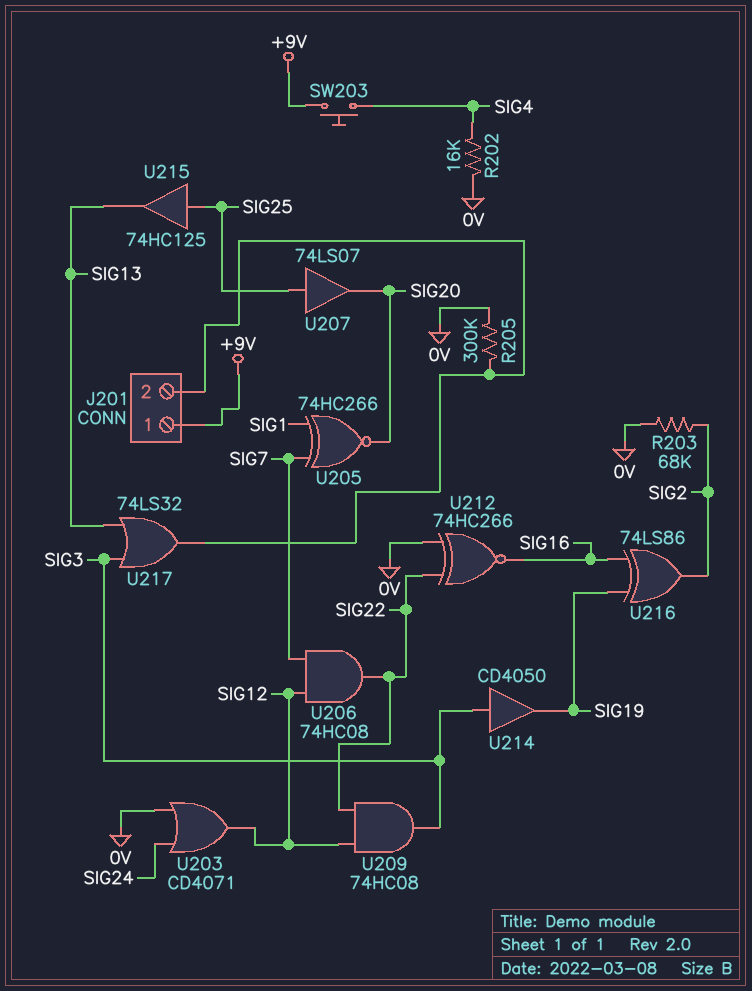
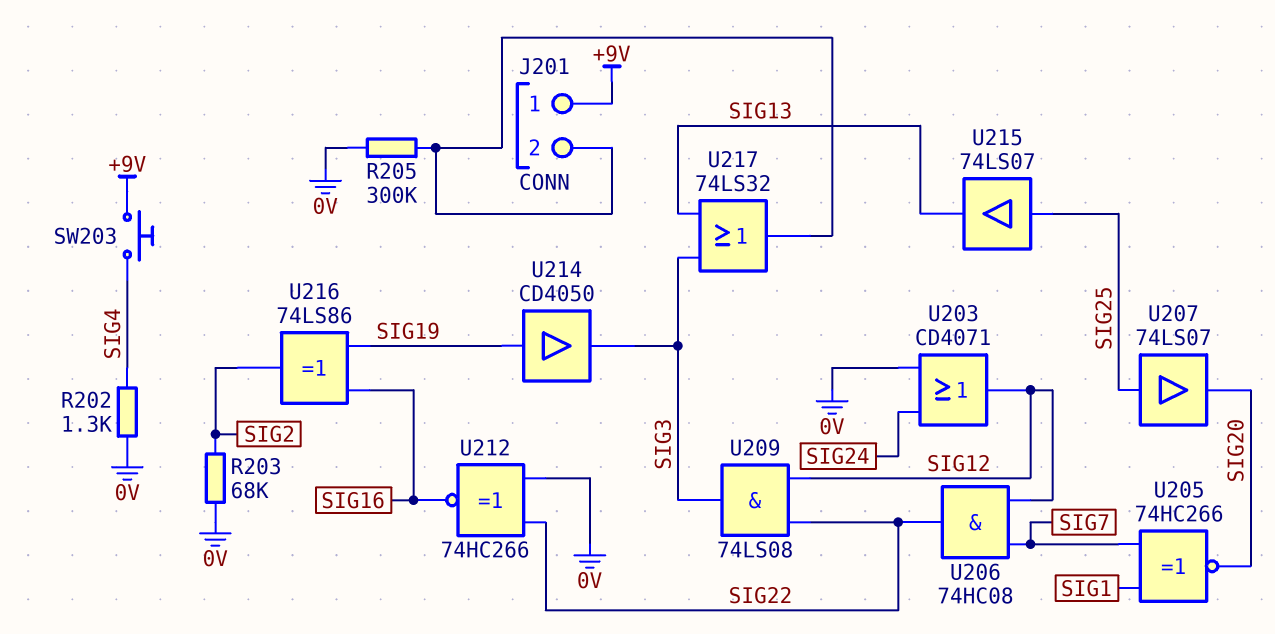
R202: 16k (0V, SIG4) -> 1.3k (0V, SIG4)
U209: AND 74HC08 (in SIG12, in SIG22, out SIG3) -> AND 74LS08 (in SIG12, in SIG22, out SIG3)
U214: buffer CD4050 (in SIG3, out SIG19) -> buffer CD4050 (in SIG19, out SIG3)
U215: buffer 74HC125 (in SIG25, out SIG13) -> buffer 74LS07 (in SIG25, out SIG13)

